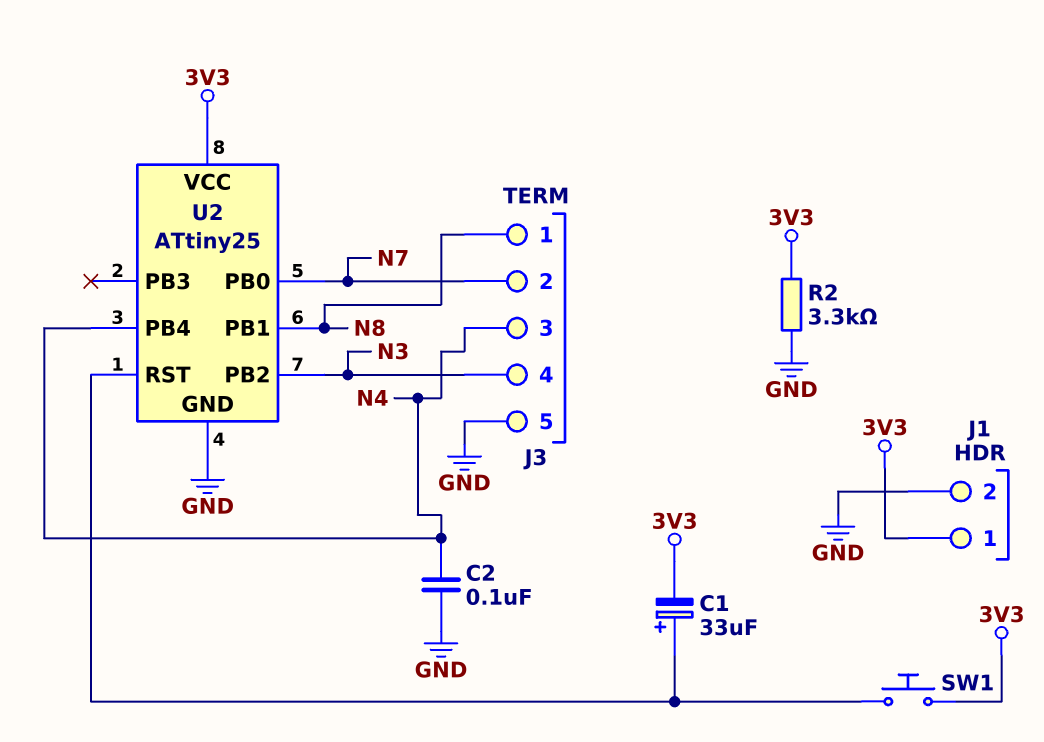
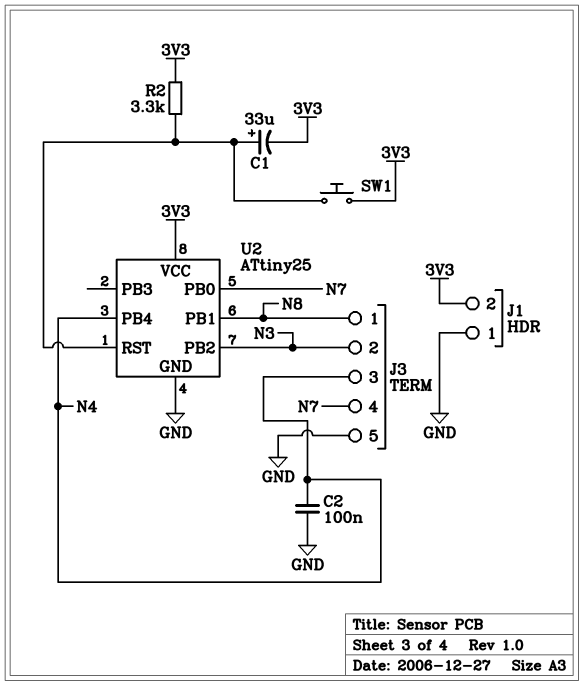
J1 pin 1: 3V3 -> GND
J1 pin 2: GND -> 3V3
J3 pin 2: N7 -> N3
J3 pin 4: N3 -> N7
R2: 3.3k (3V3, GND) -> 3.3k (3V3, U2/RST)

